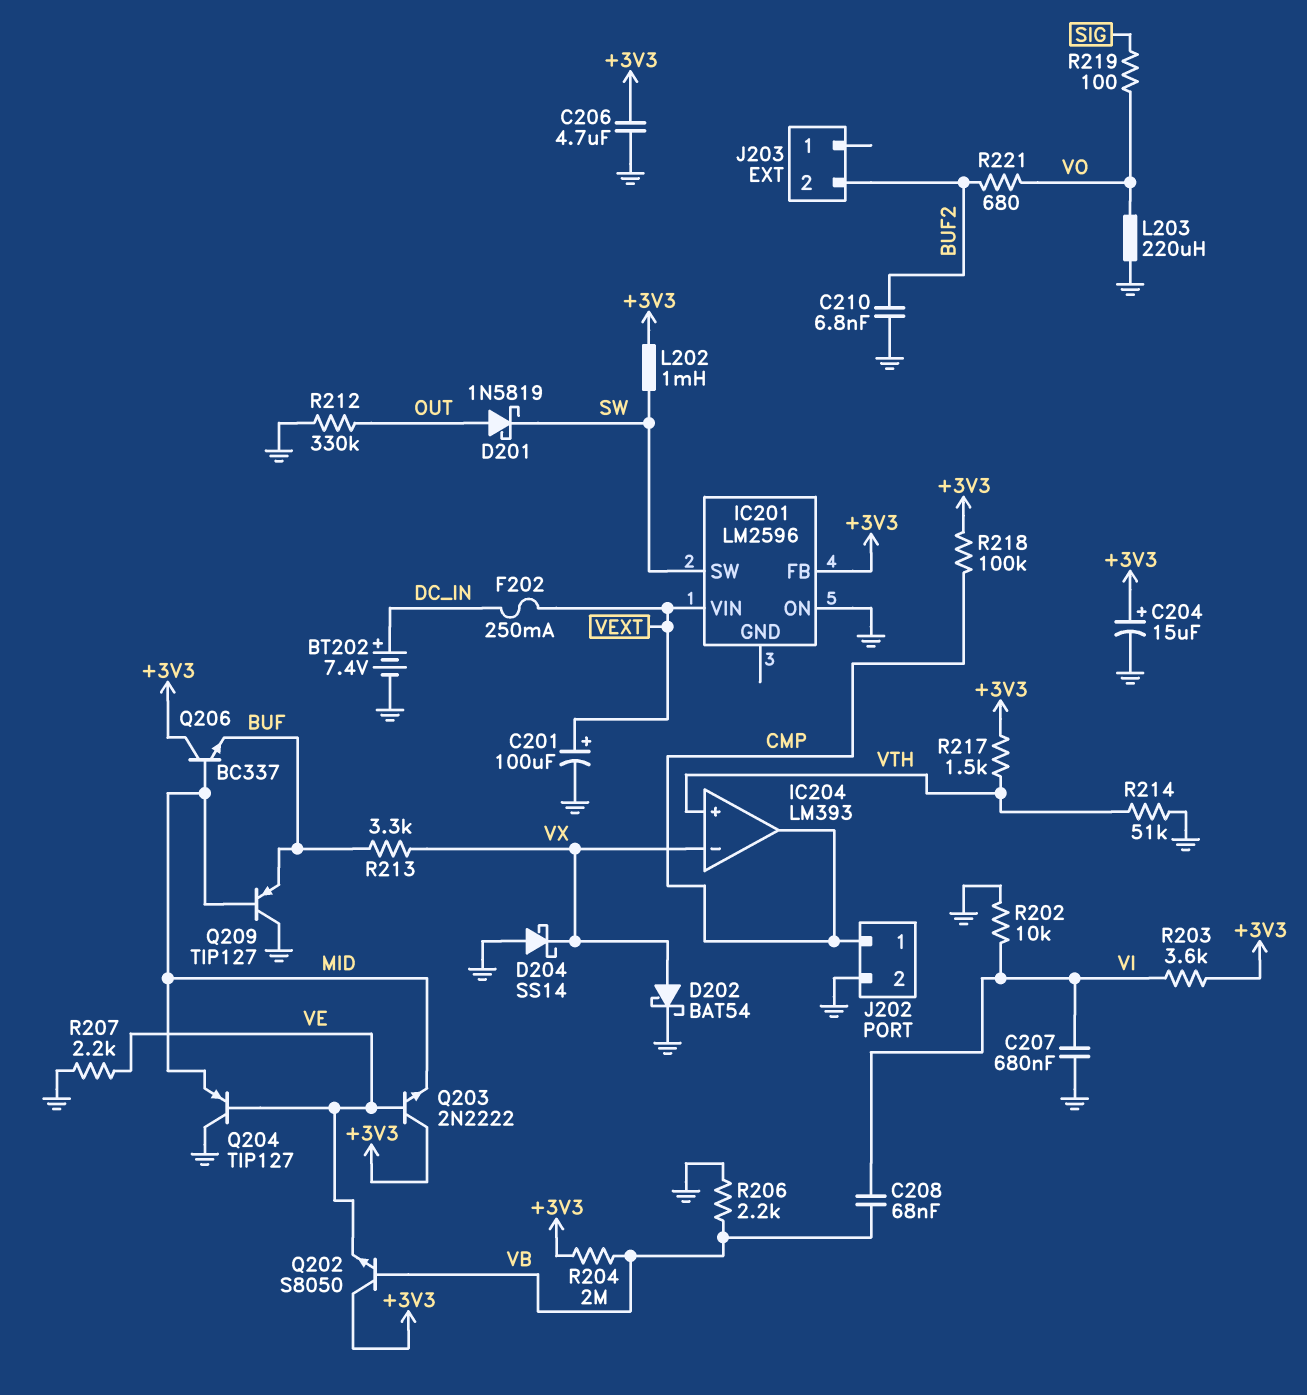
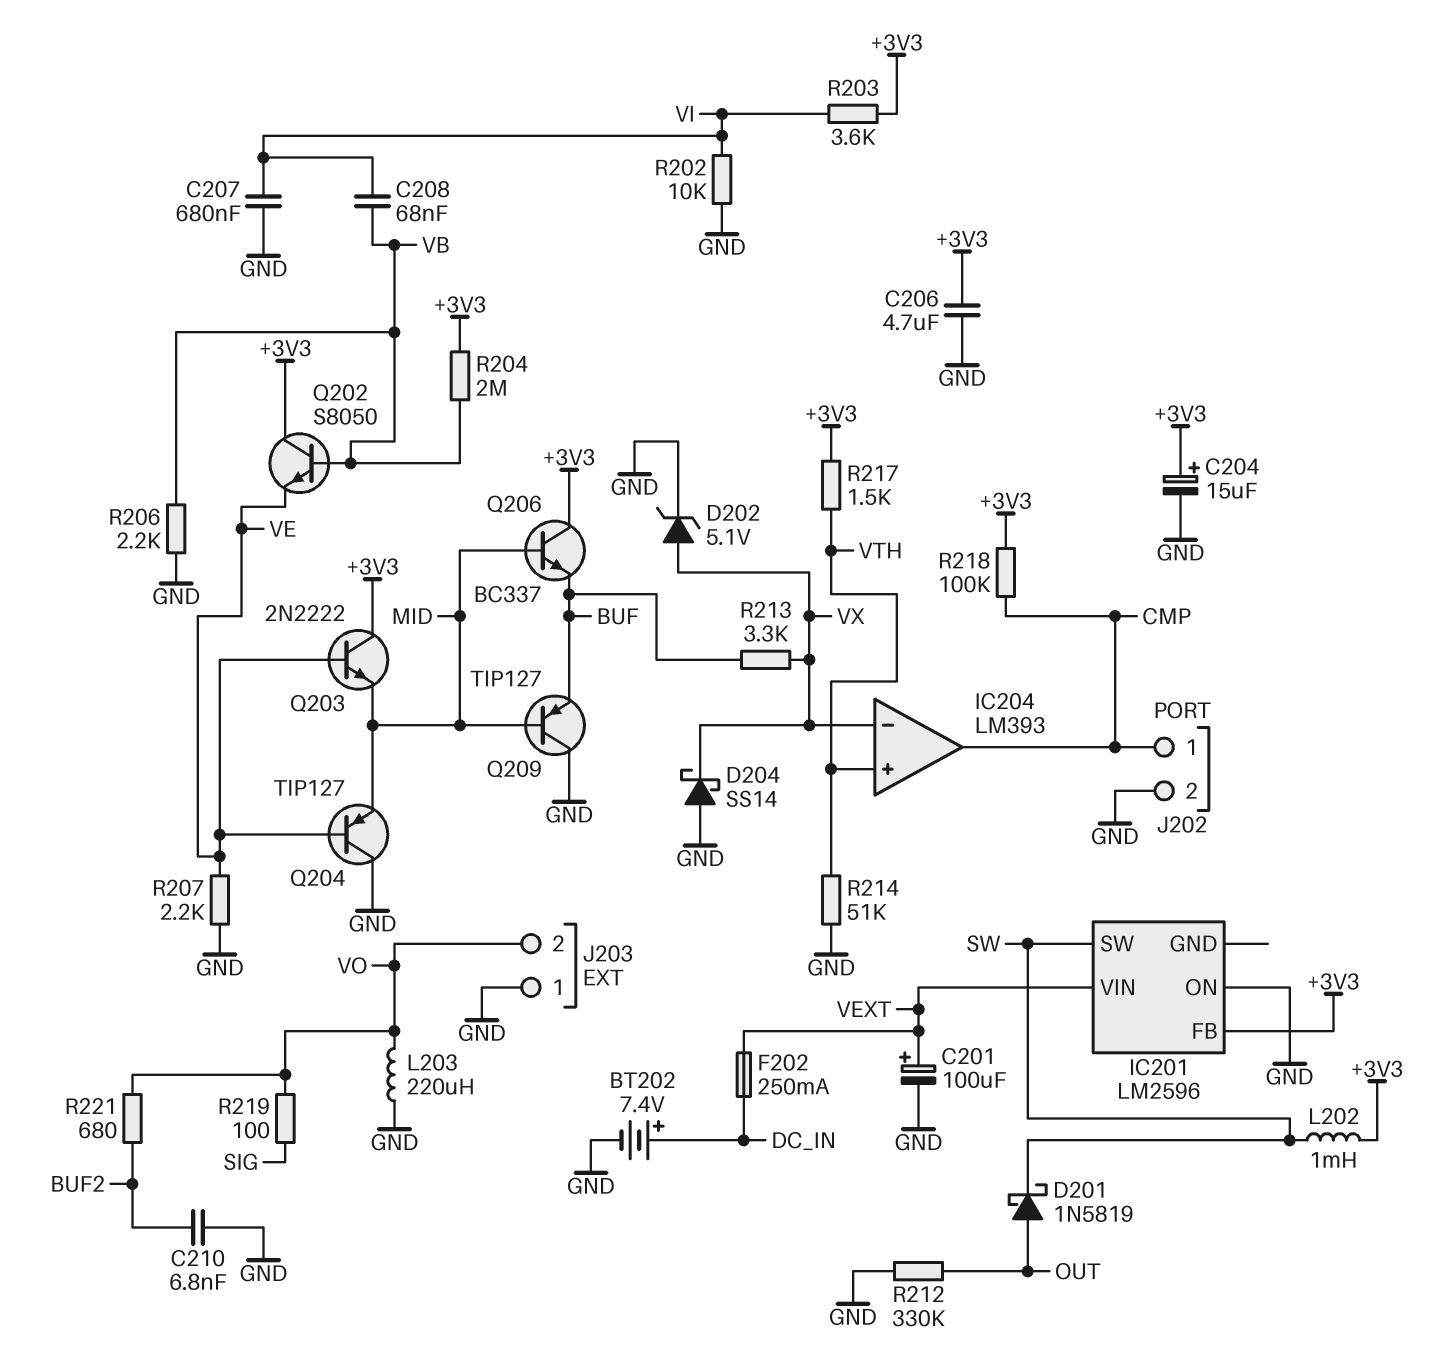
D202: schottky BAT54 (A VX, K GND) -> zener 5.1V (A VX, K GND)
J203 pin 1: none -> GND
J203 pin 2: BUF2 -> VO

